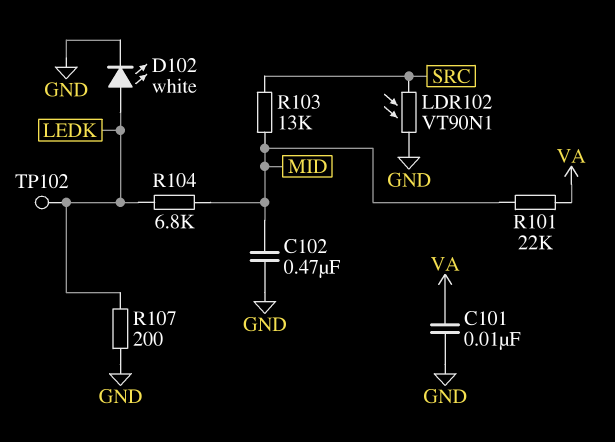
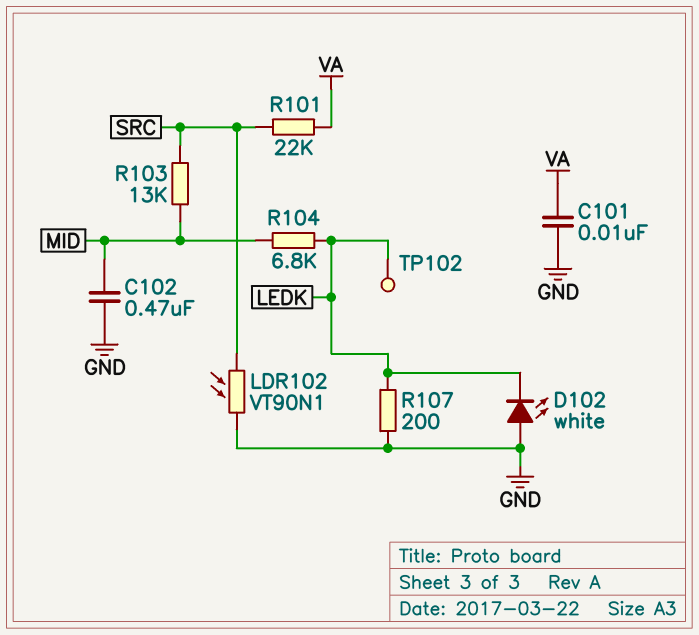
D102: LED white (A LEDK, K GND) -> LED white (A GND, K LEDK)
R101: 22k (MID, VA) -> 22k (SRC, VA)

